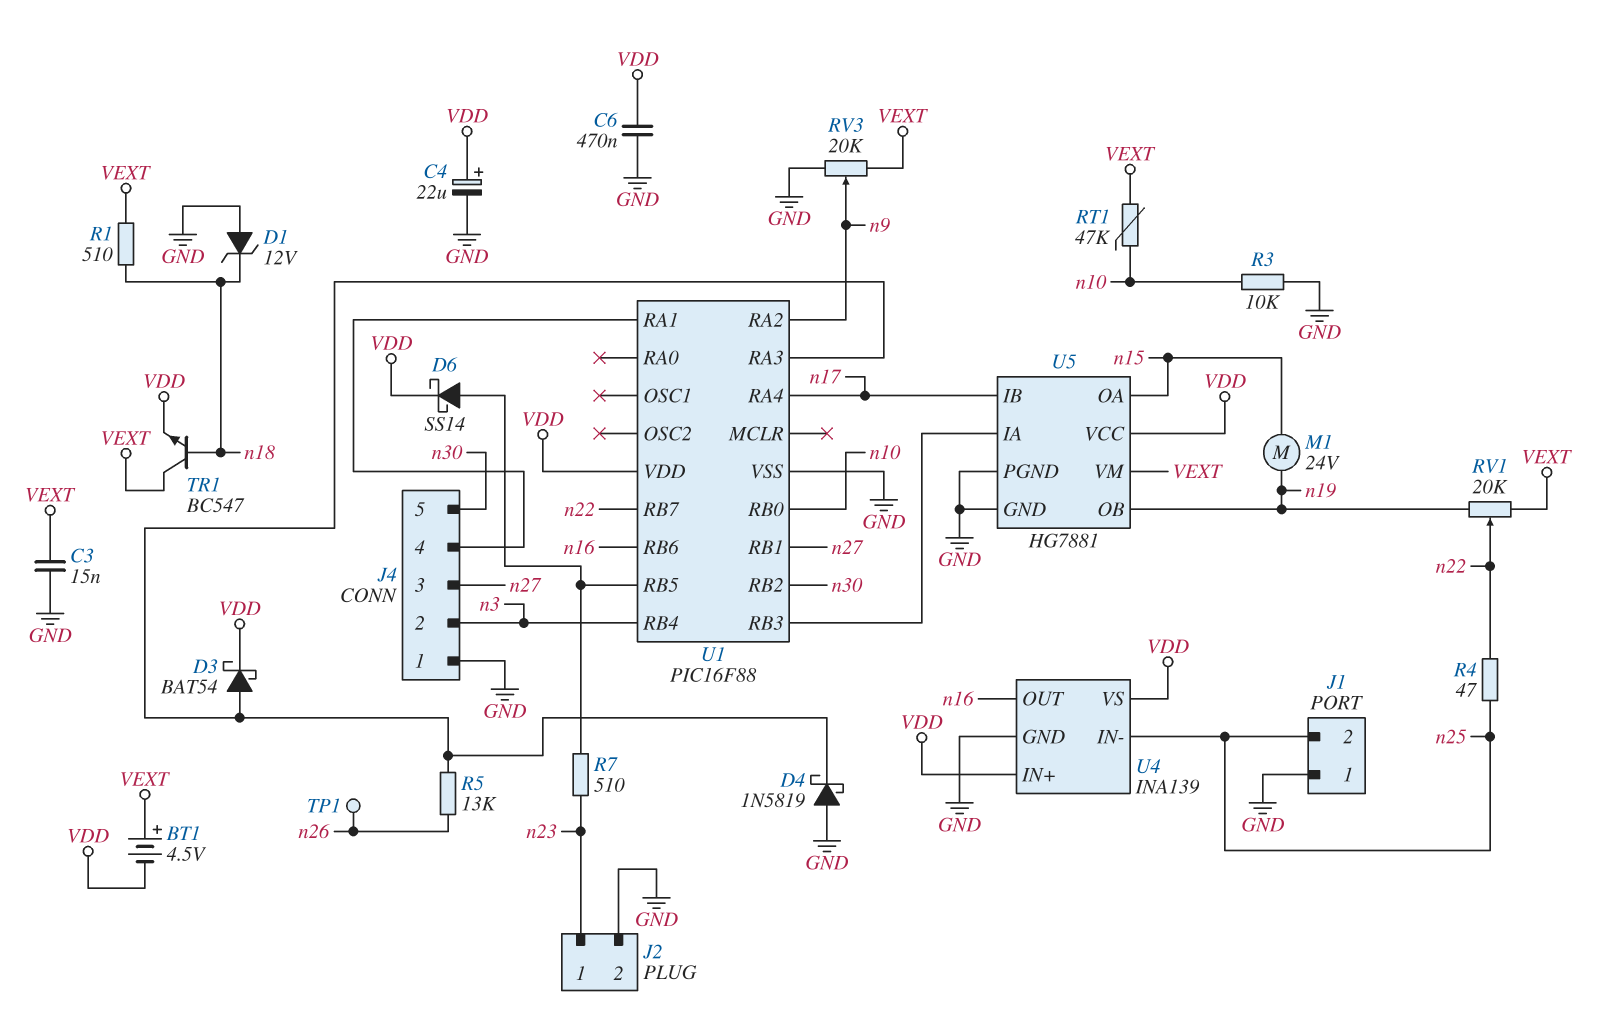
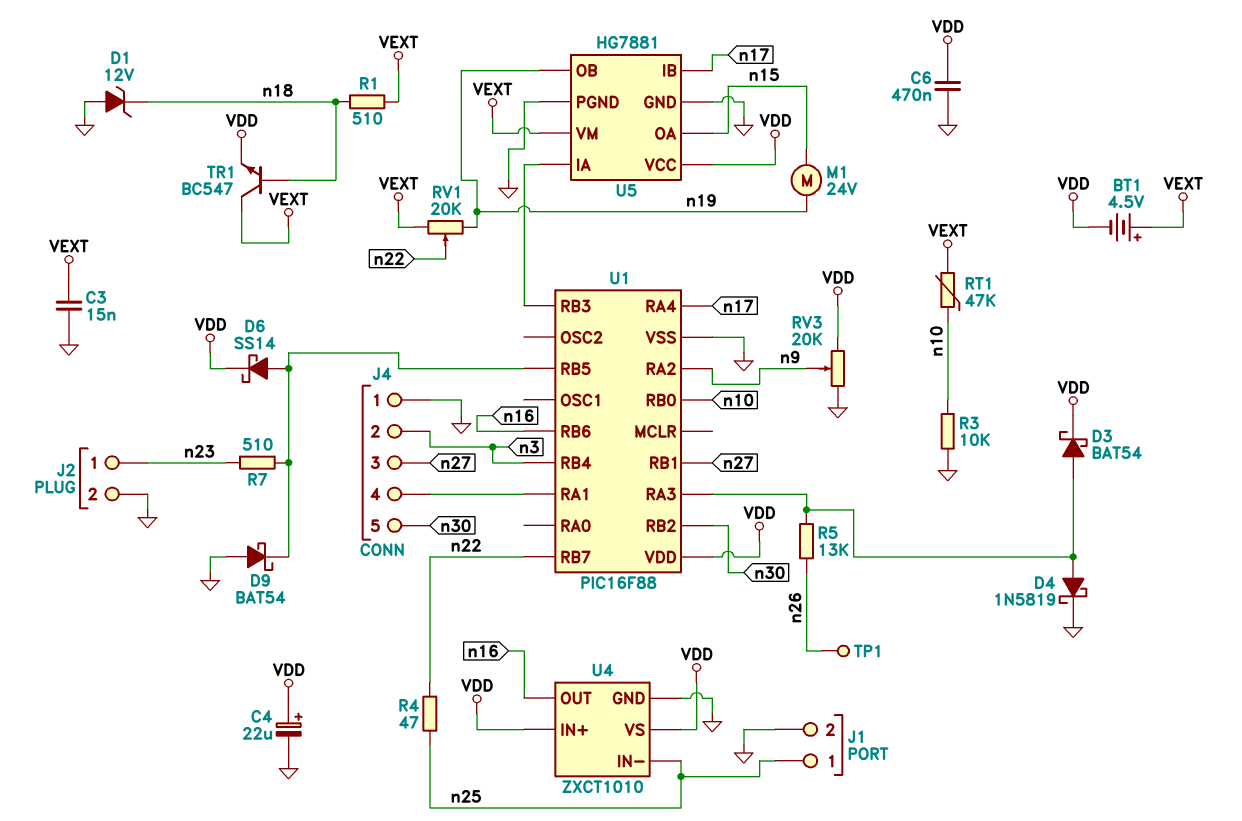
D4: schottky 1N5819 (A GND, K U1/RA3) -> schottky 1N5819 (A U1/RA3, K GND)
D9: none -> schottky BAT54 (A GND, K U1/RB5)
J1 pin 1: GND -> n25
J1 pin 2: n25 -> GND
RV3: 20k (GND, VEXT, wiper n9) -> 20k (GND, VDD, wiper n9)
U4: INA139 -> ZXCT1010

